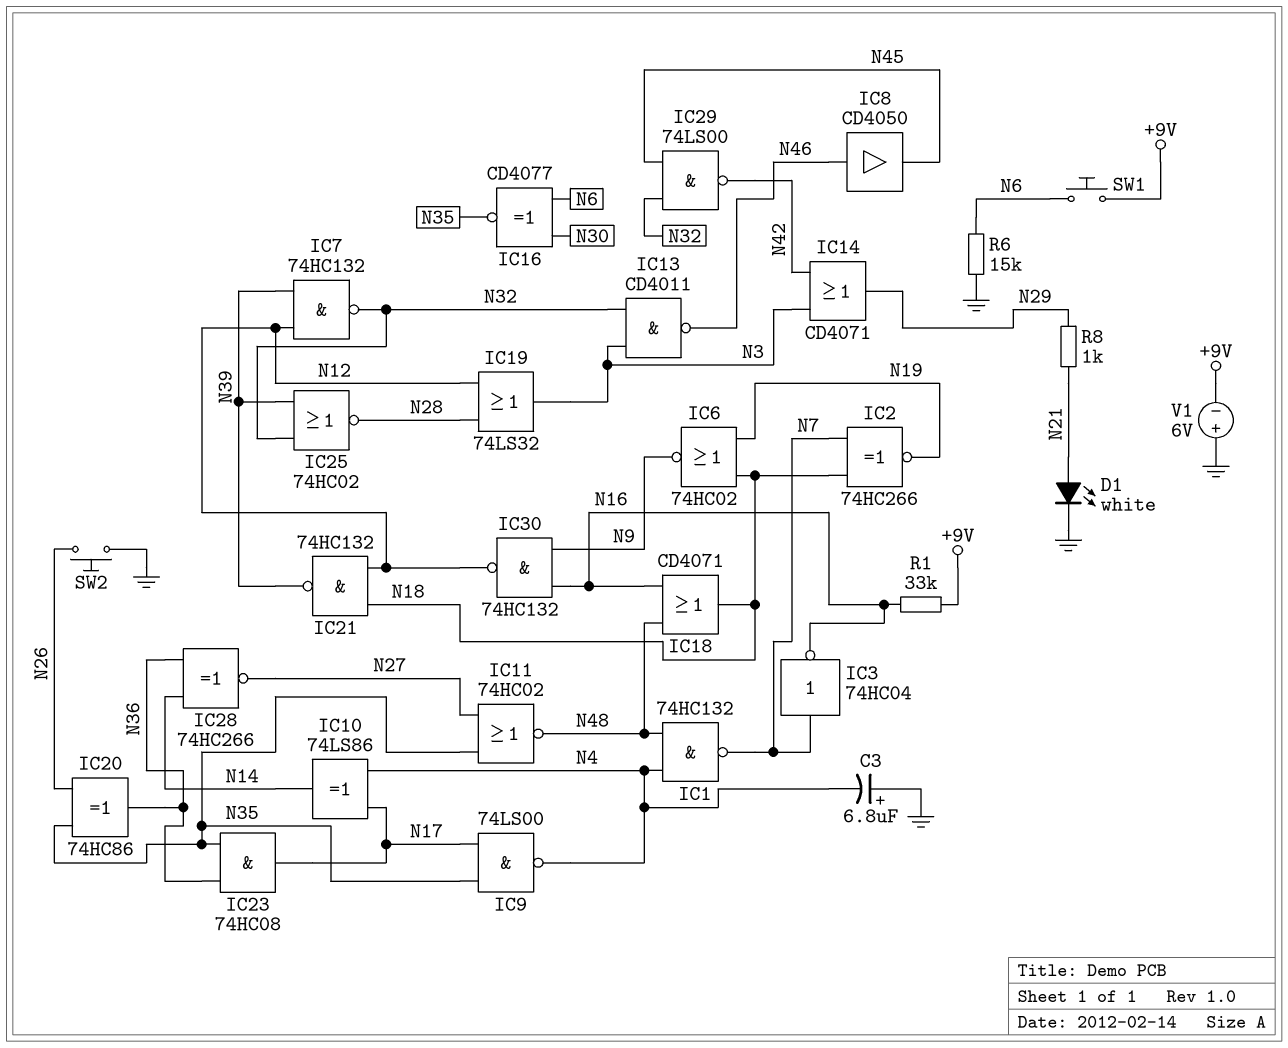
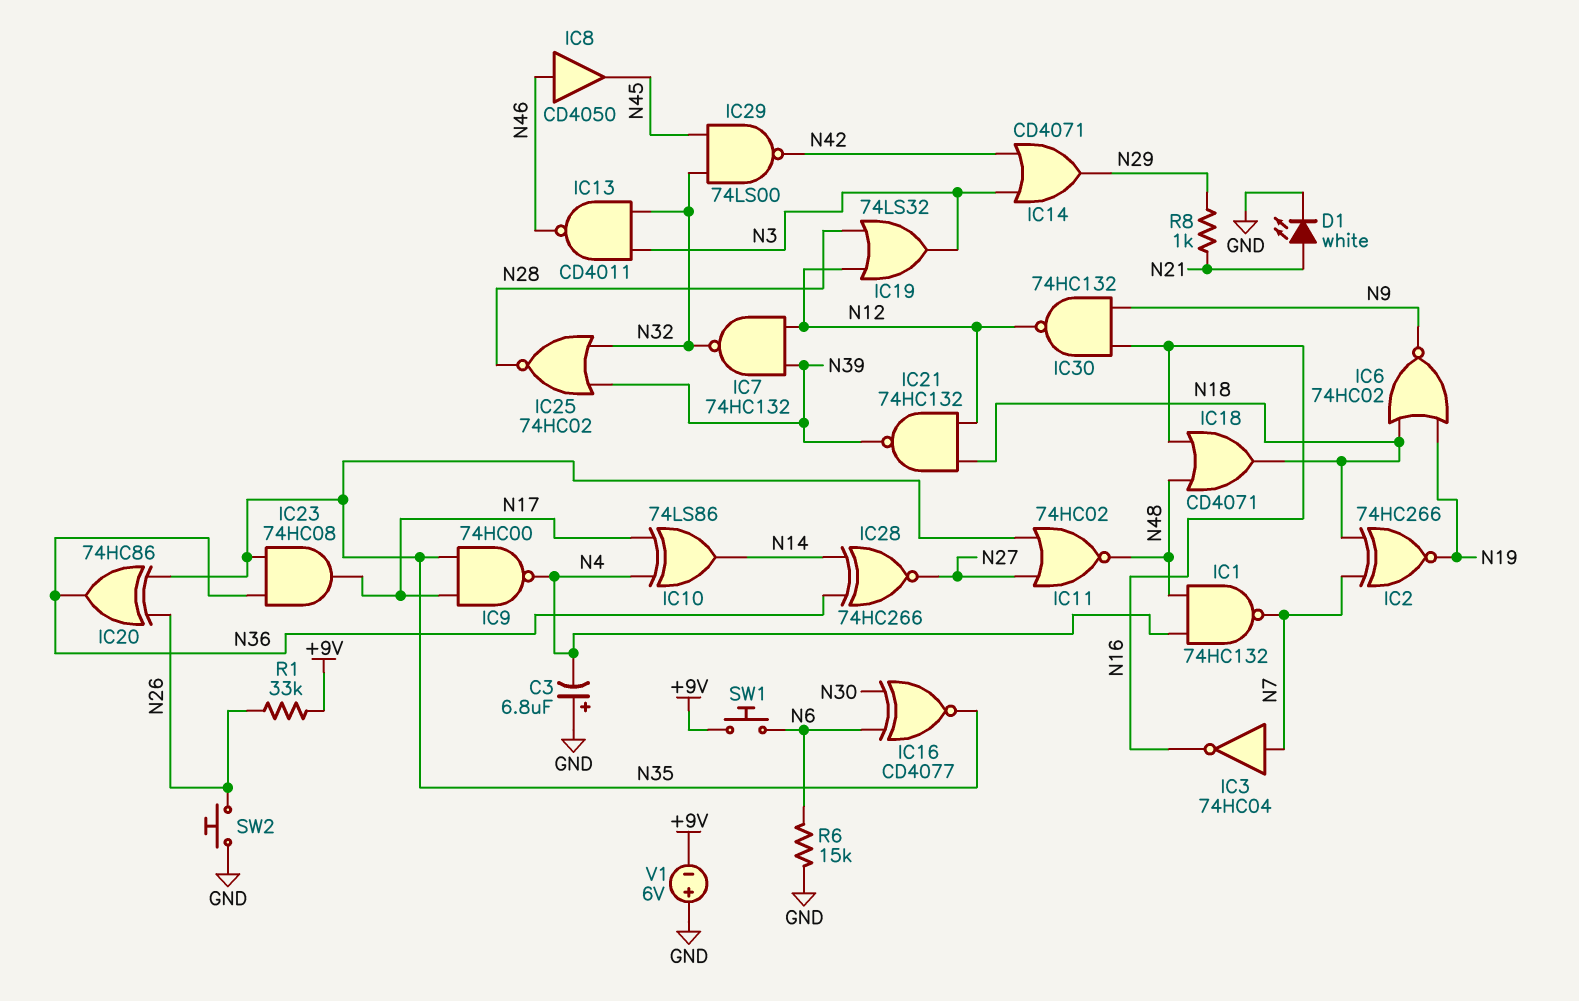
IC9: NAND 74LS00 (in N17, in N35, out N4) -> NAND 74HC00 (in N17, in N35, out N4)
R1: 33k (+9V, N16) -> 33k (+9V, N26)

